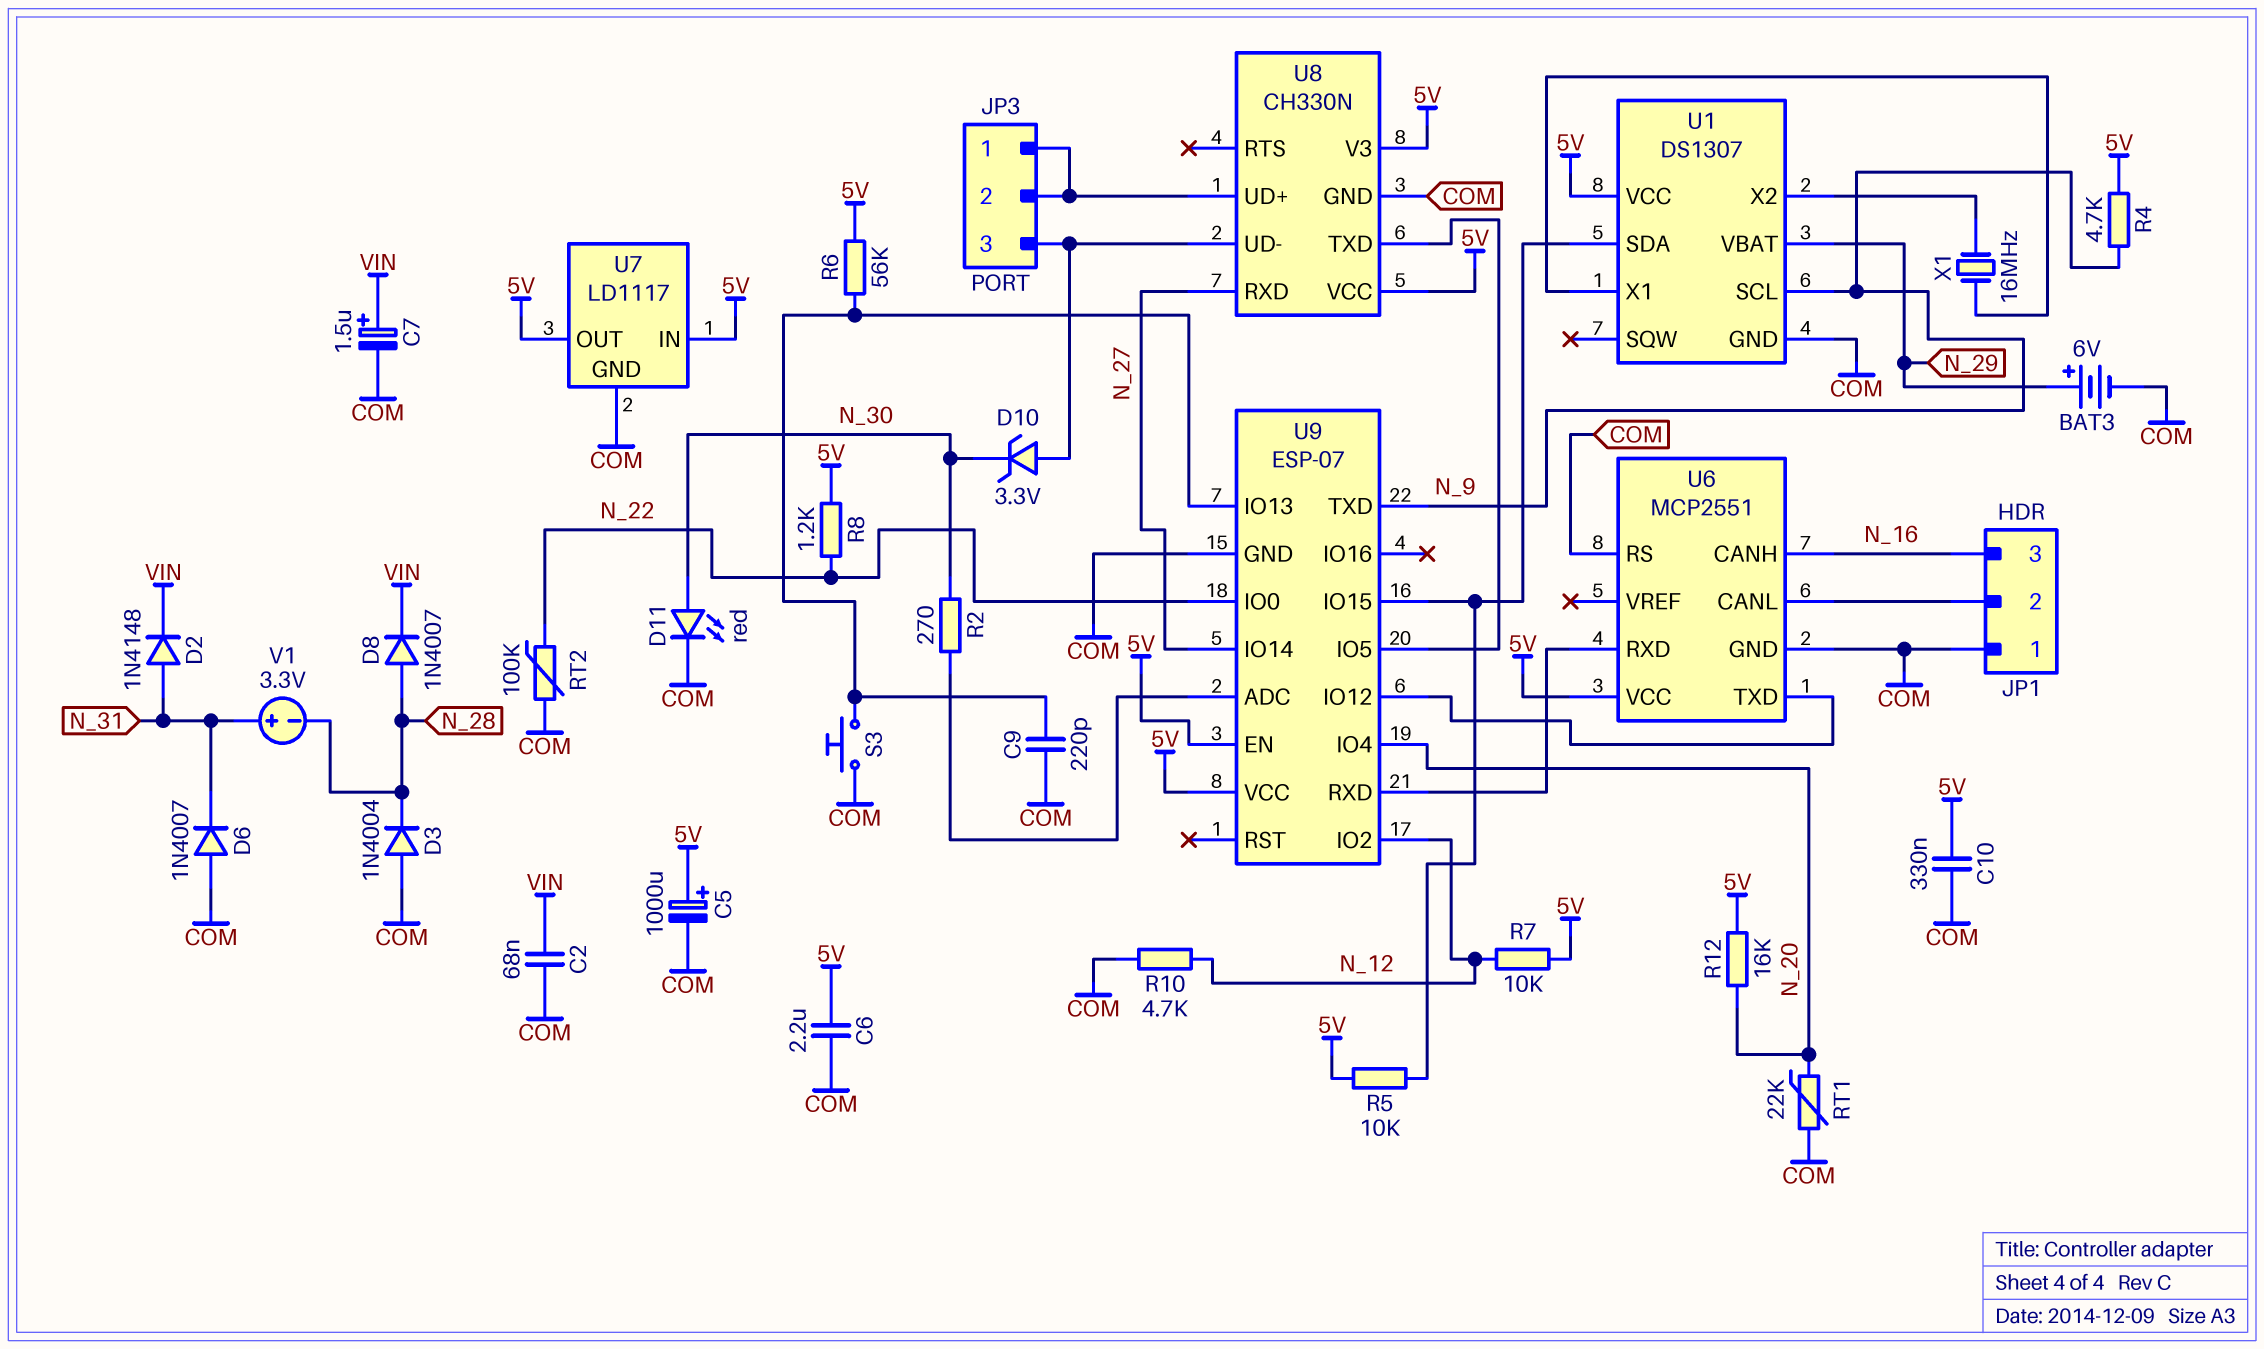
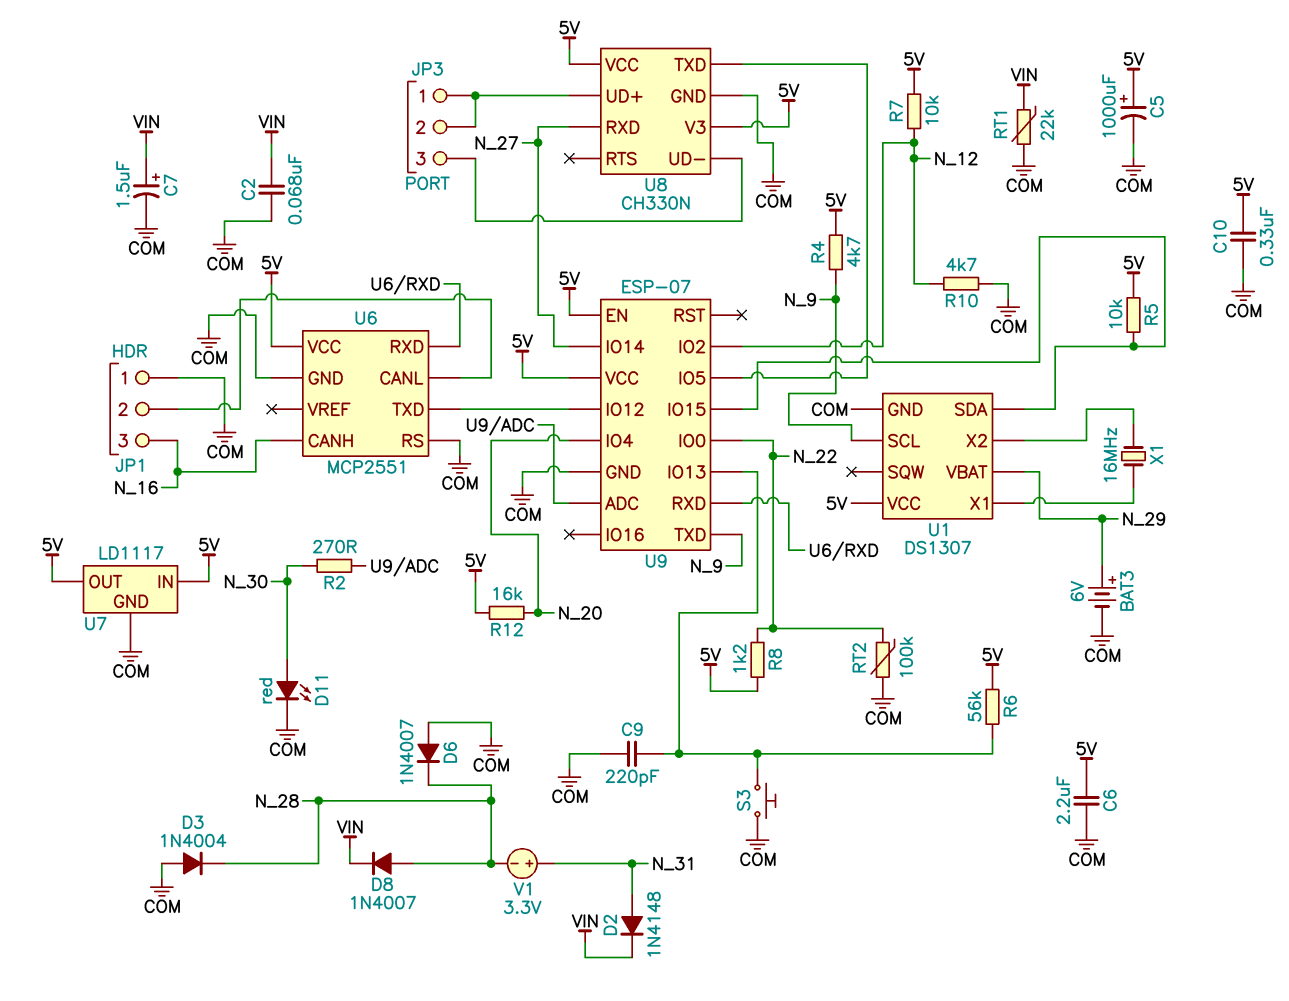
D6: diode 1N4007 (A COM, K N_31) -> diode 1N4007 (A COM, K N_28)
D10: zener 3.3V (A JP3/3, K N_30) -> none
RT1: 22k (COM, N_20) -> 22k (COM, VIN)

